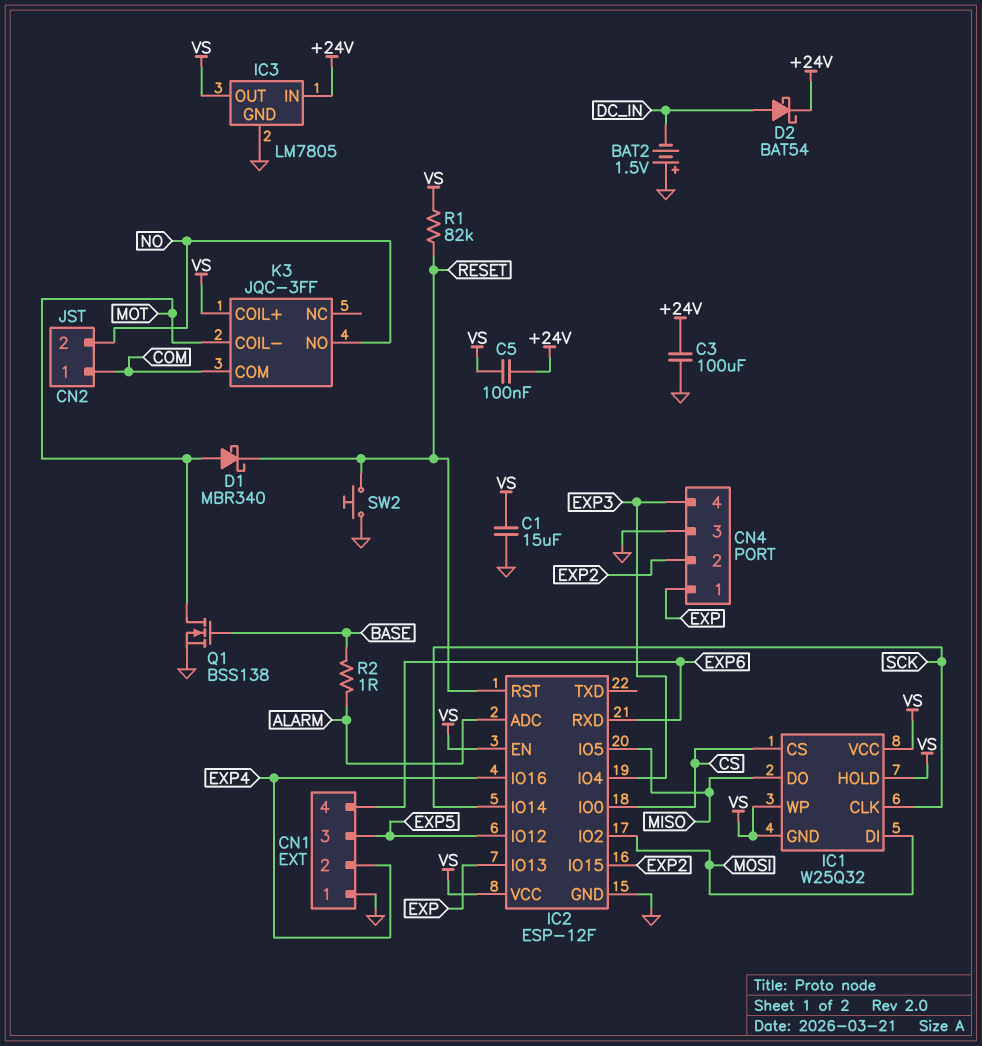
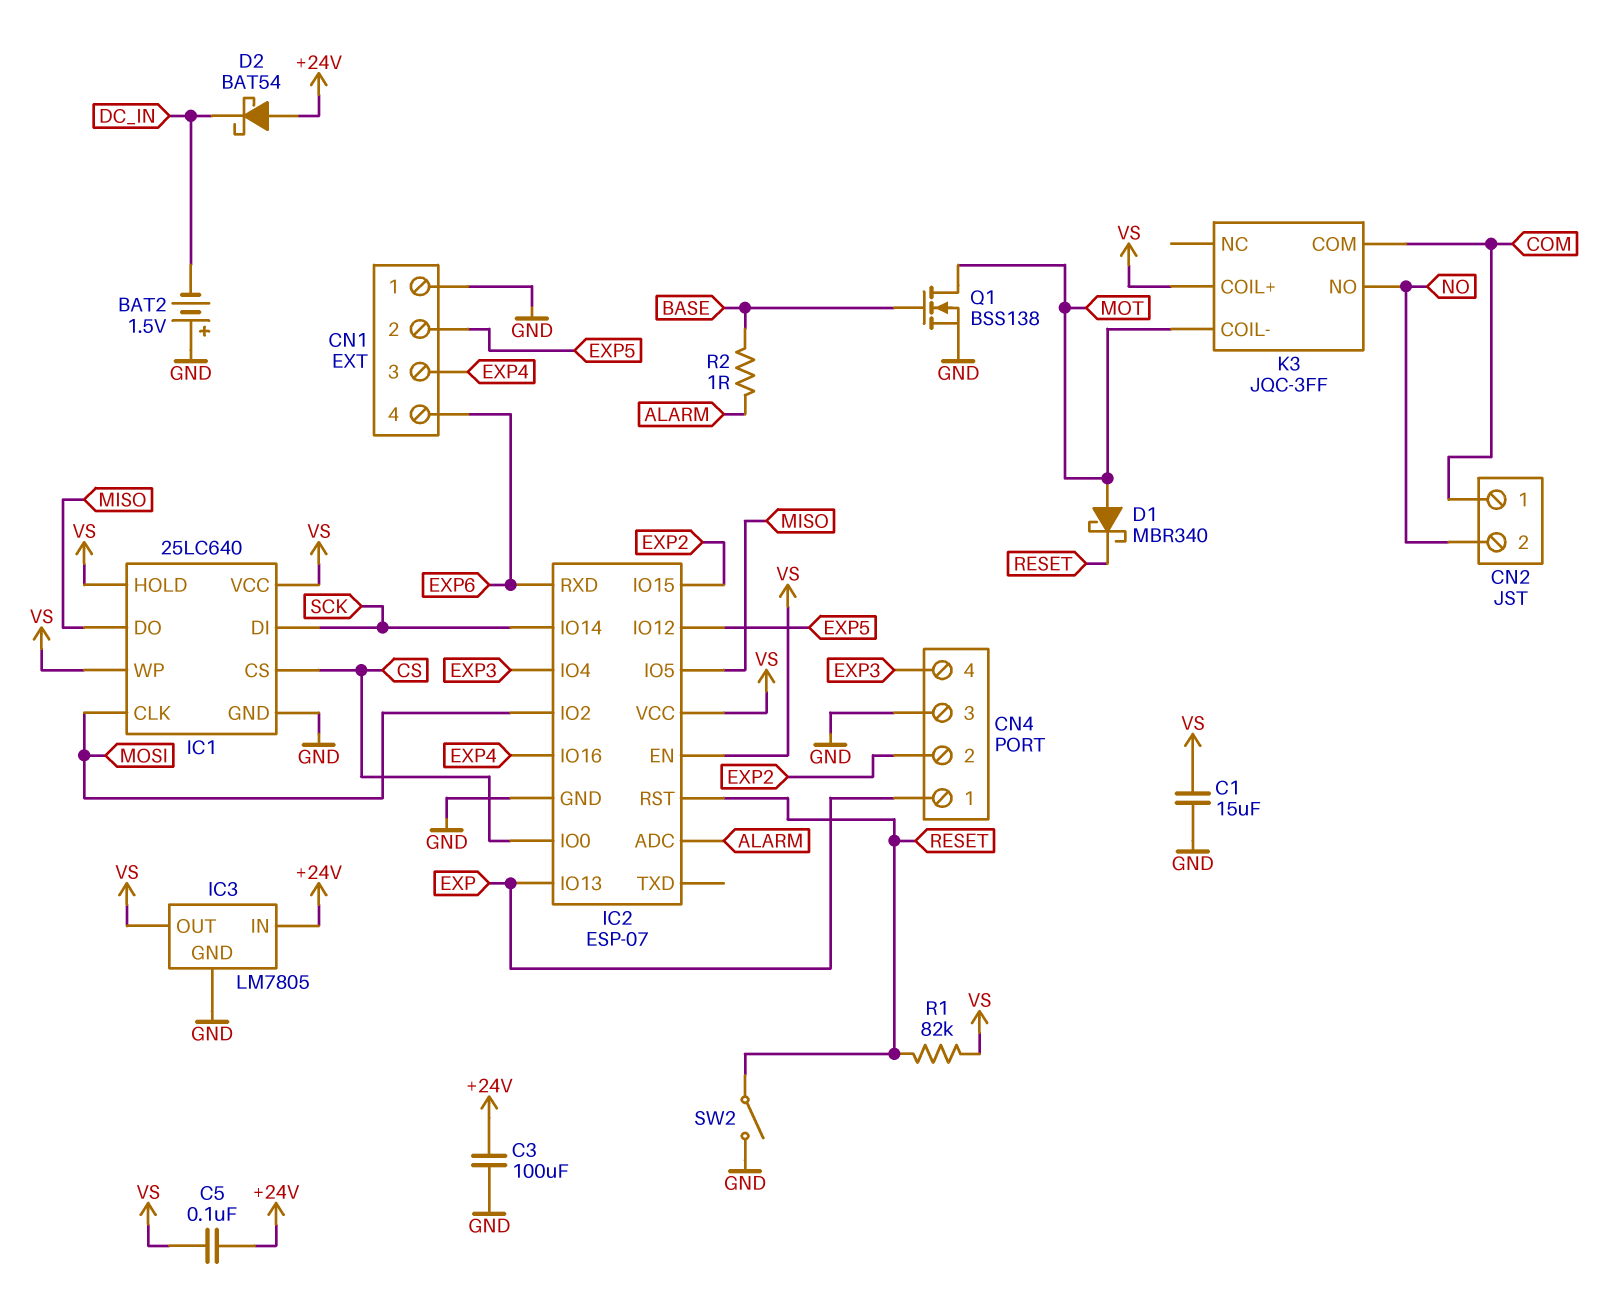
CN1 pin 2: EXP4 -> EXP5
CN1 pin 3: EXP5 -> EXP4
D2: schottky BAT54 (A DC_IN, K +24V) -> schottky BAT54 (A +24V, K DC_IN)
IC1: W25Q32 -> 25LC640
IC1 pin CLK: SCK -> MOSI
IC1 pin DI: MOSI -> SCK
IC1 pin GND: VS -> GND
IC2: ESP-12F -> ESP-07
SW2: button (GND, RESET) -> switch (GND, RESET)

